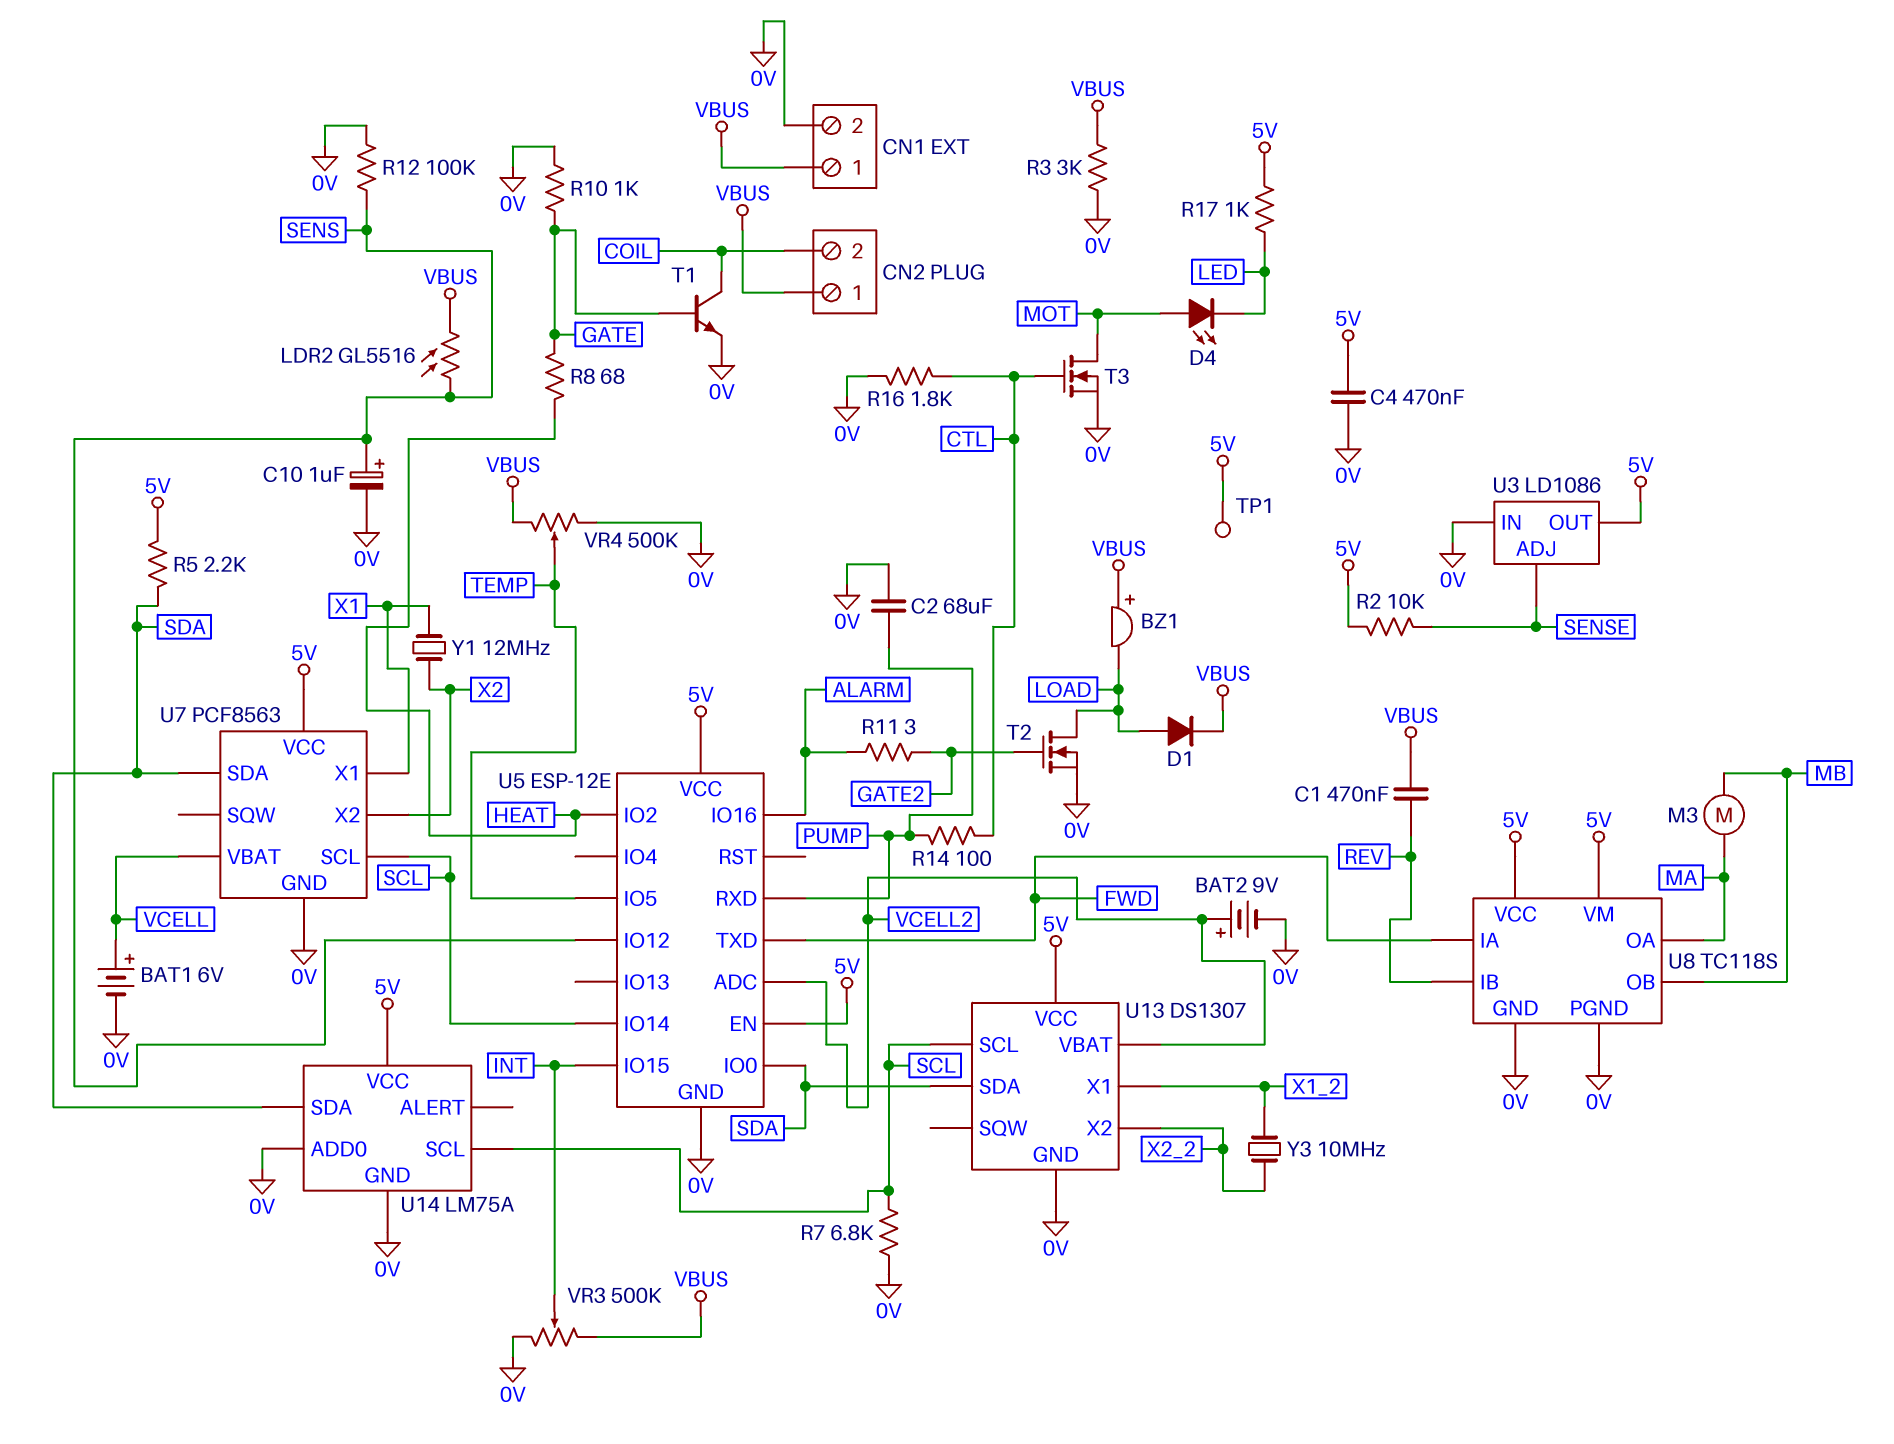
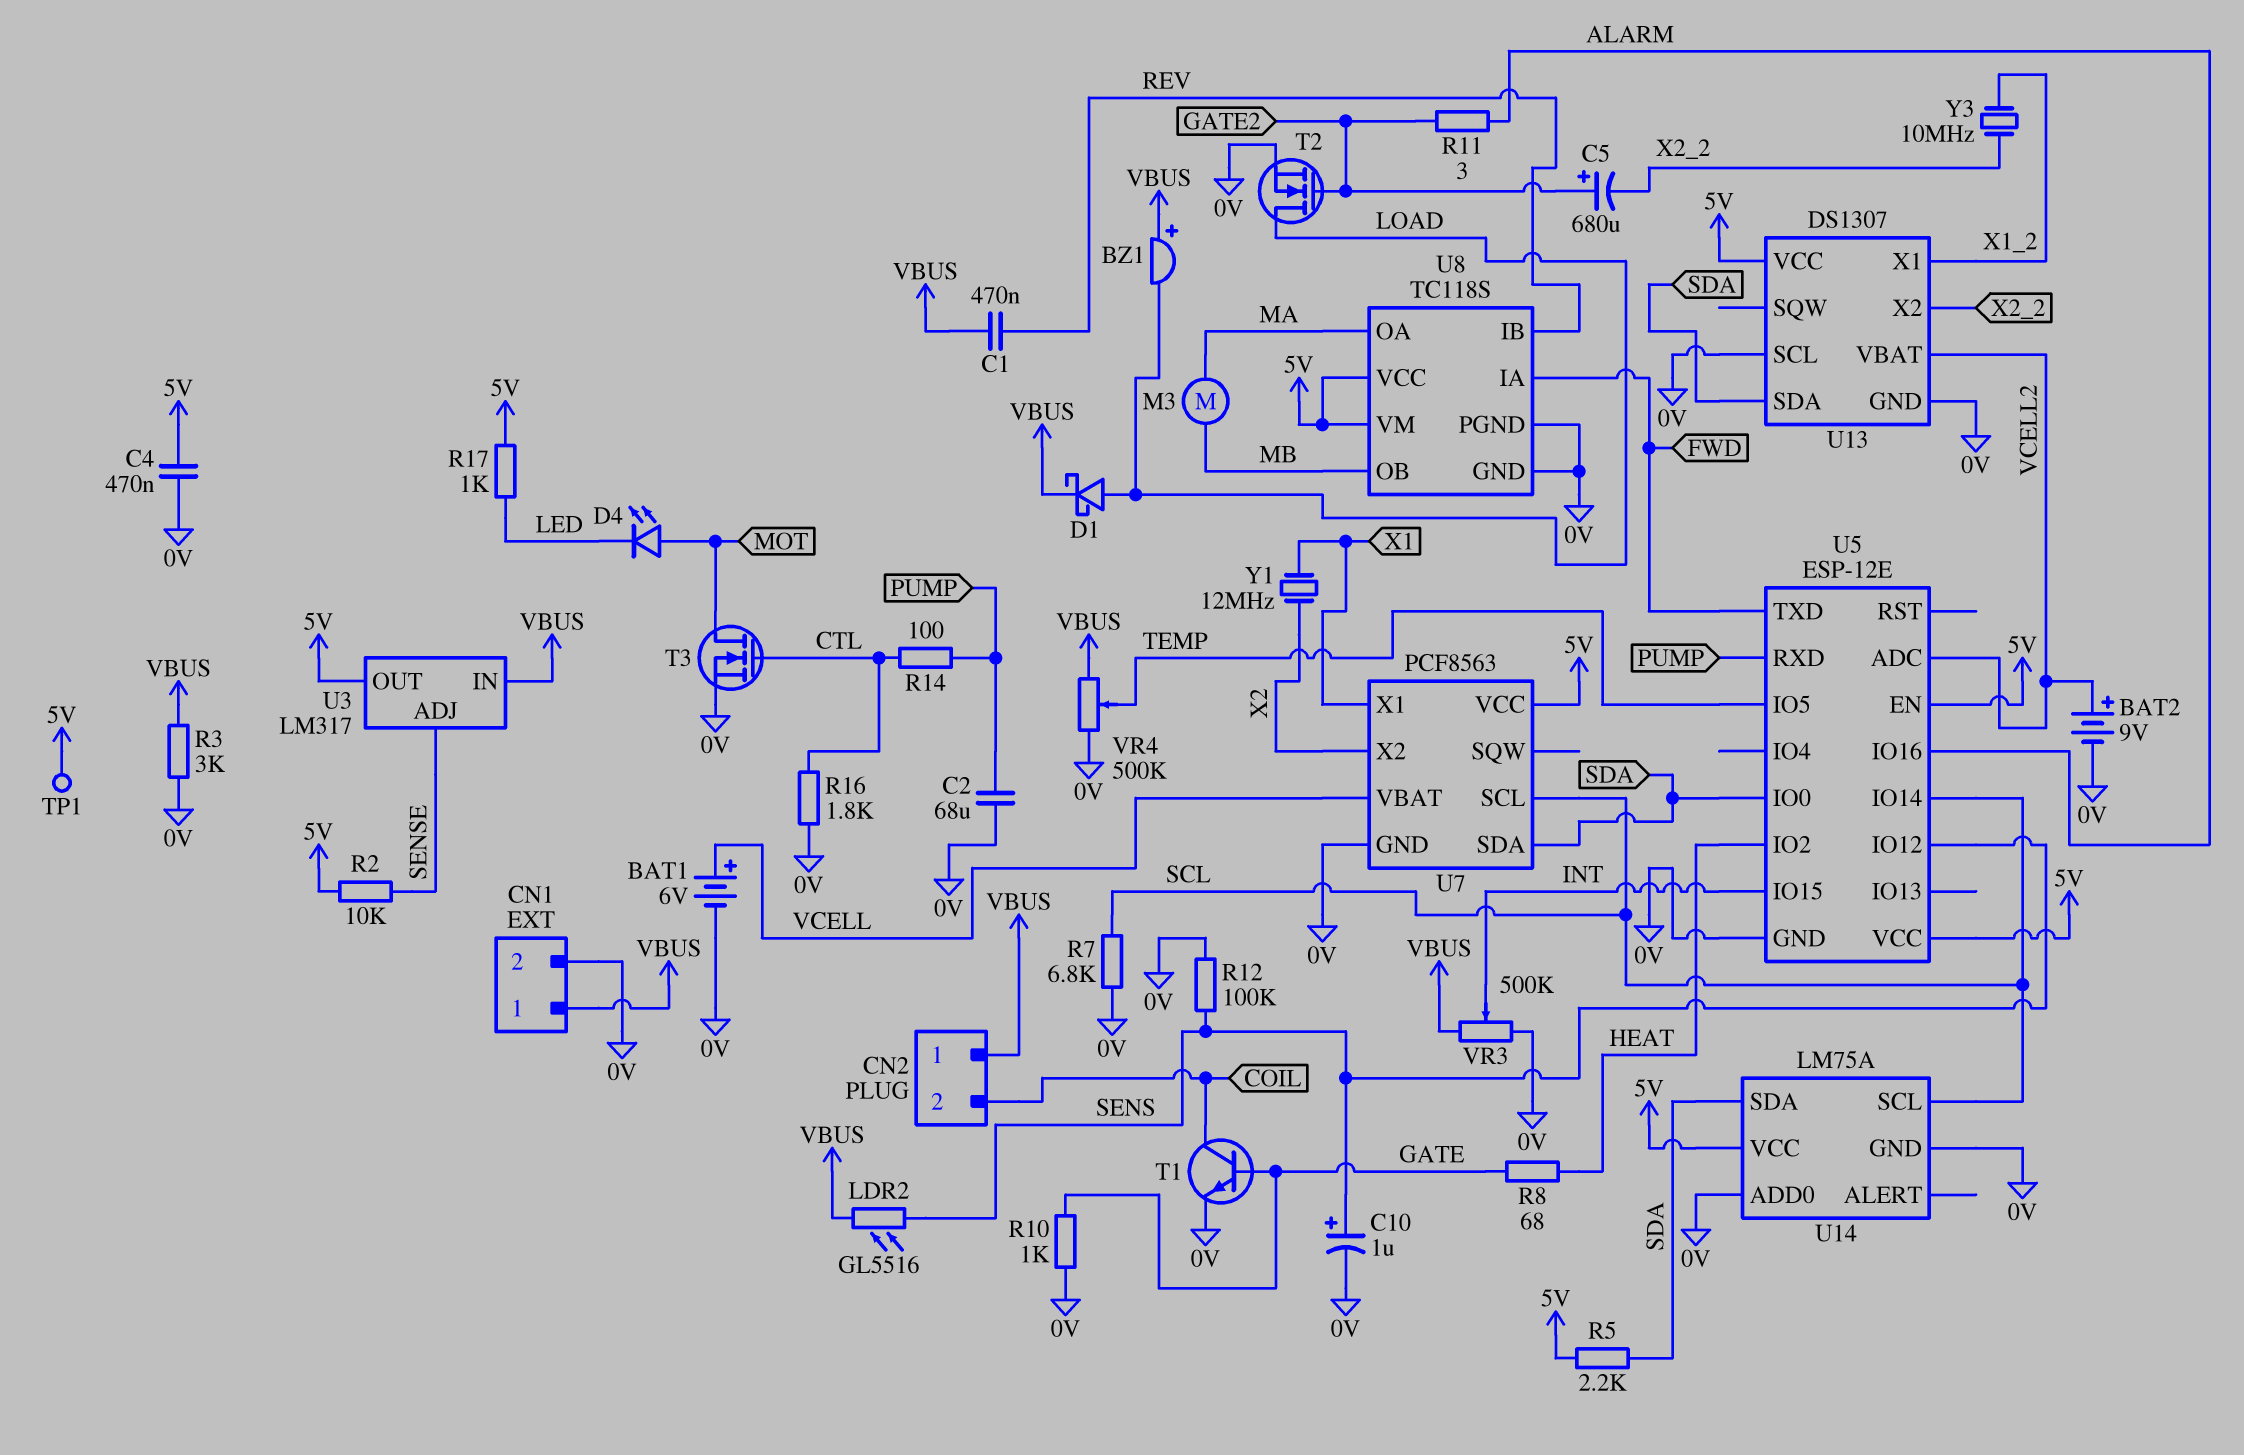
C5: none -> 680uF (plus GATE2, minus X2_2)
D1: diode (A LOAD, K VBUS) -> schottky (A LOAD, K VBUS)
U3: LD1086 -> LM317
U3 pin IN: 0V -> VBUS
U13 pin SCL: SCL -> 0V

